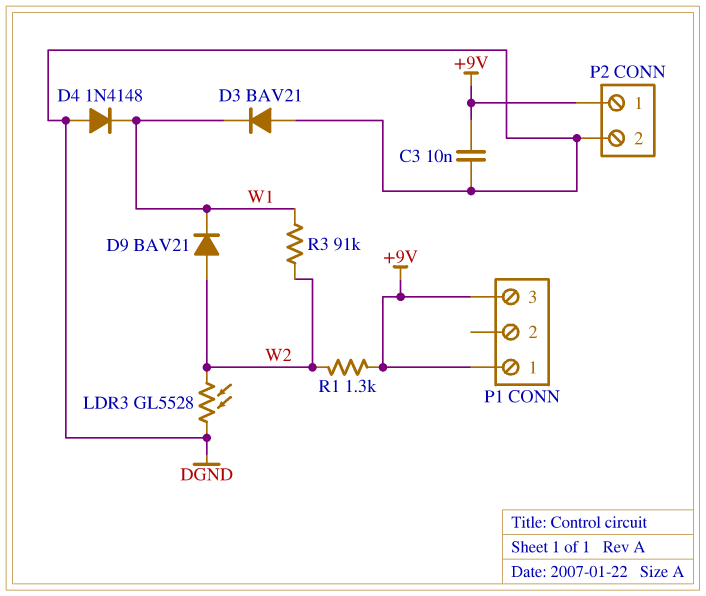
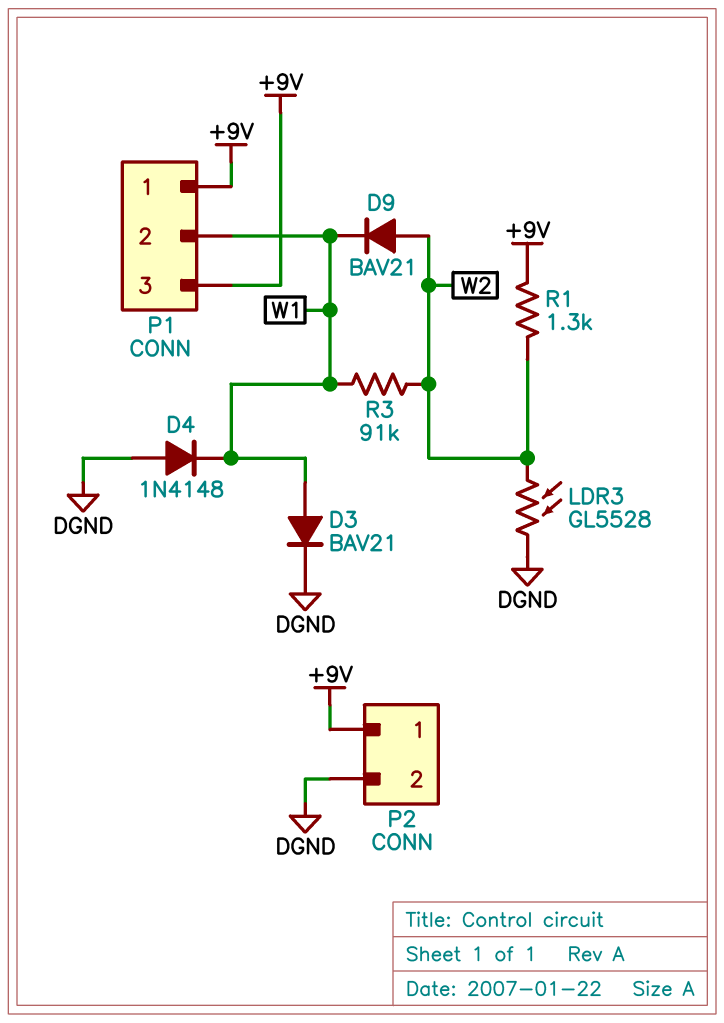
C3: 10nF (+9V, DGND) -> none
D3: diode BAV21 (A DGND, K W1) -> diode BAV21 (A W1, K DGND)
P1 pin 2: none -> W1

